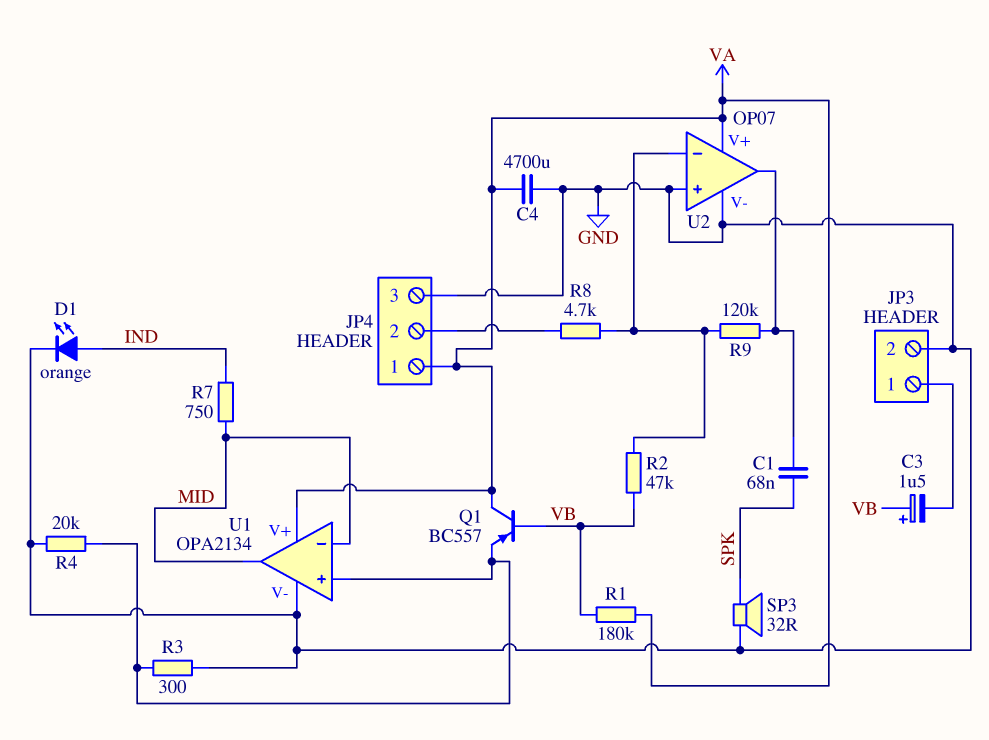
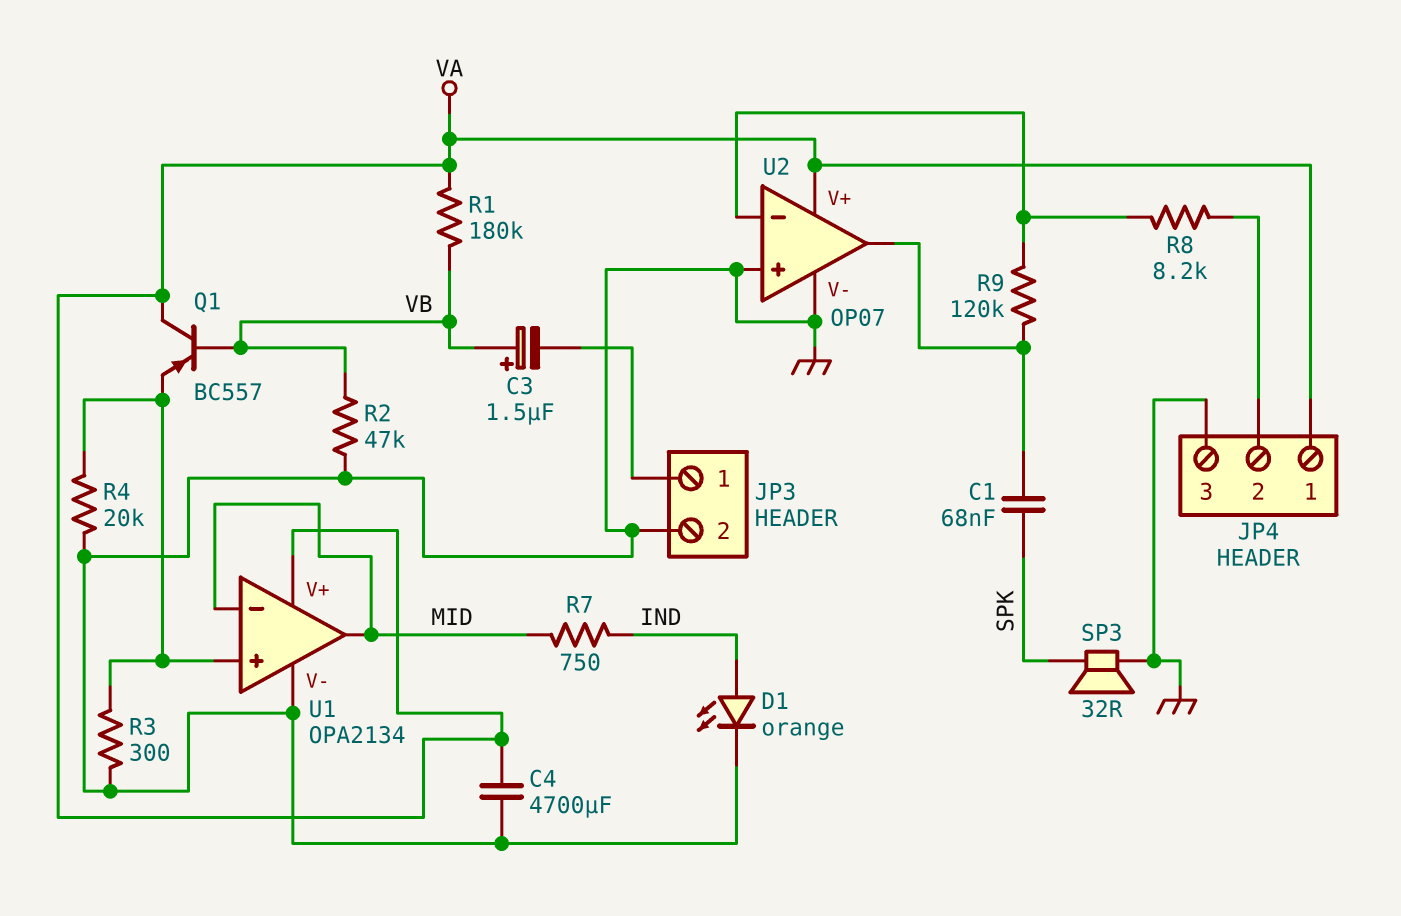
R2: 47k (U2/in-, VB) -> 47k (GND, VB)
R8: 4.7k (JP4/2, U2/in-) -> 8.2k (JP4/2, U2/in-)

